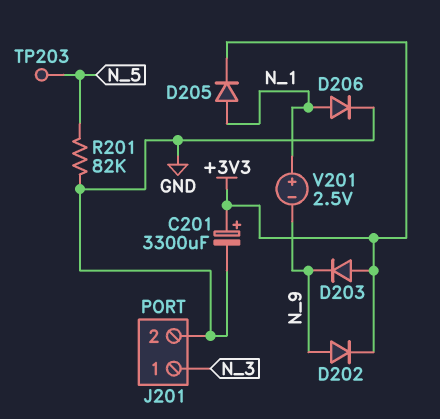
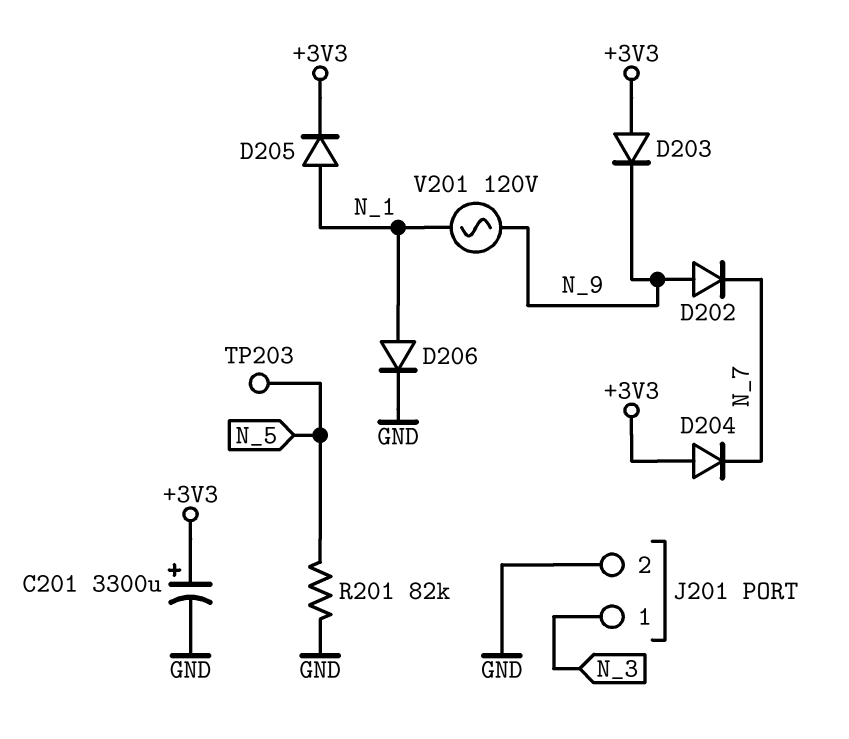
D202: diode (A N_9, K +3V3) -> diode (A N_9, K N_7)
D204: none -> diode (A +3V3, K N_7)
V201: 2.5V (plus N_1, minus N_9) -> AC 120V (N_1, N_9)

